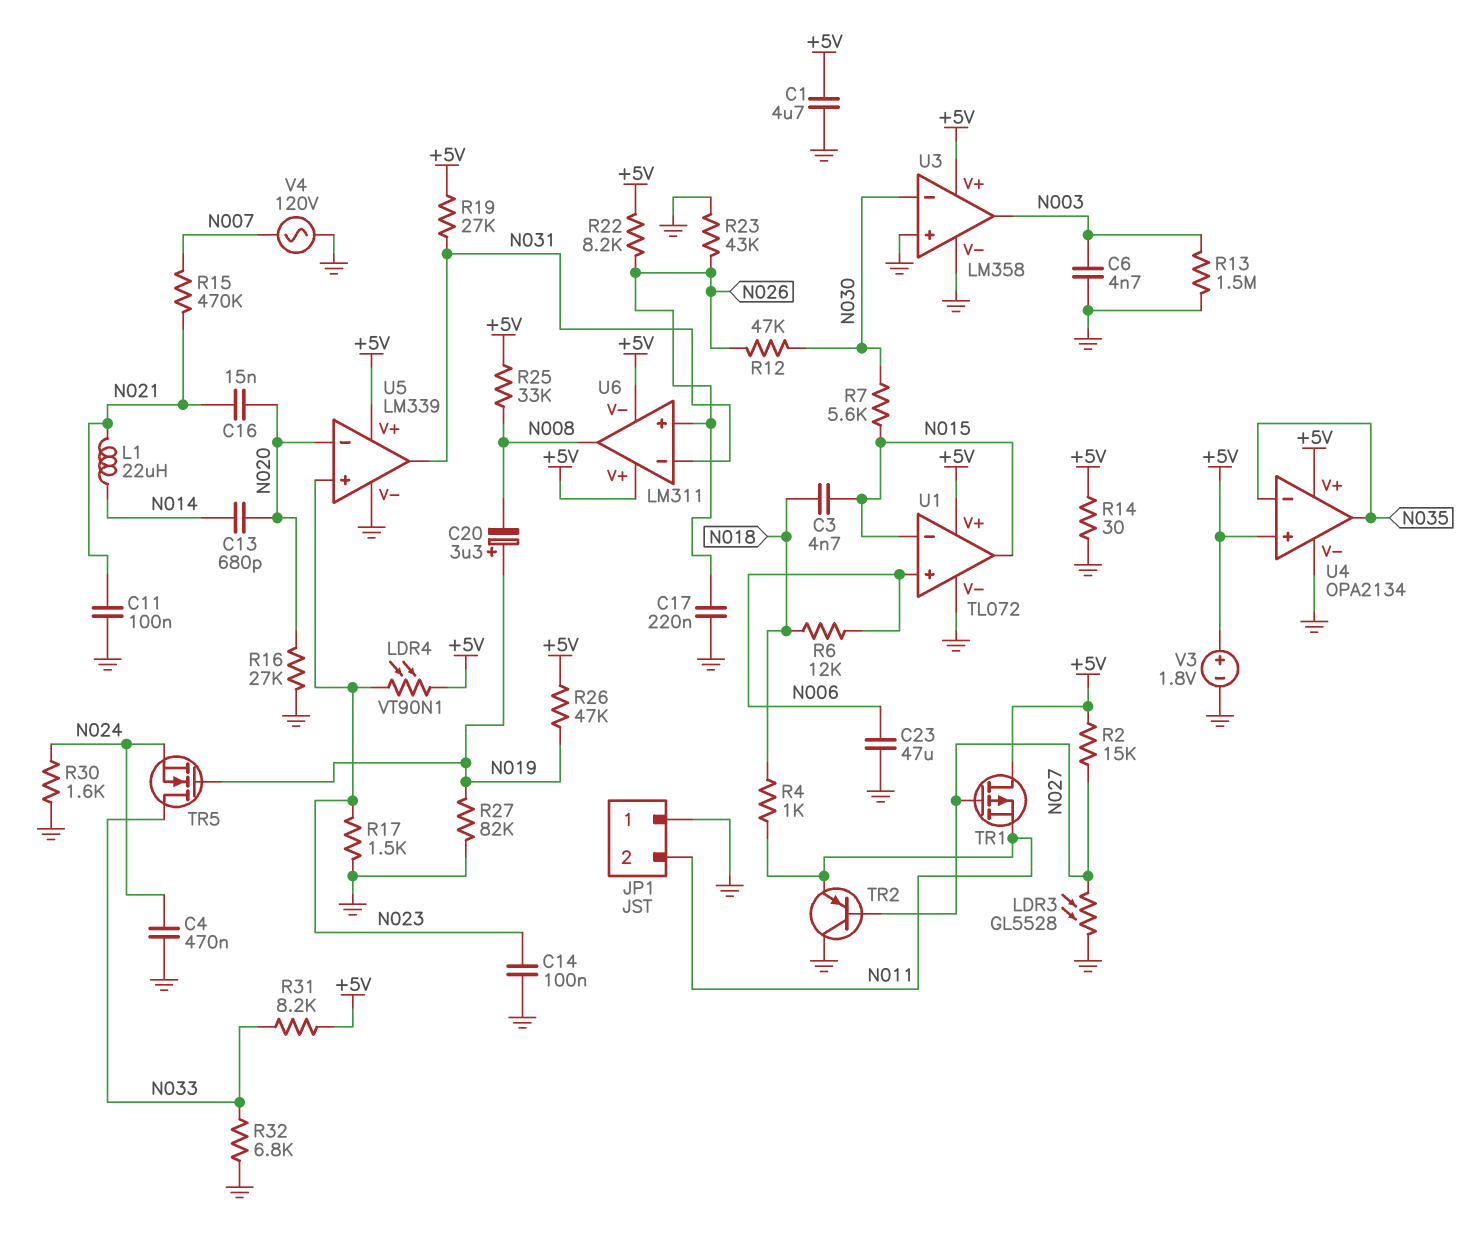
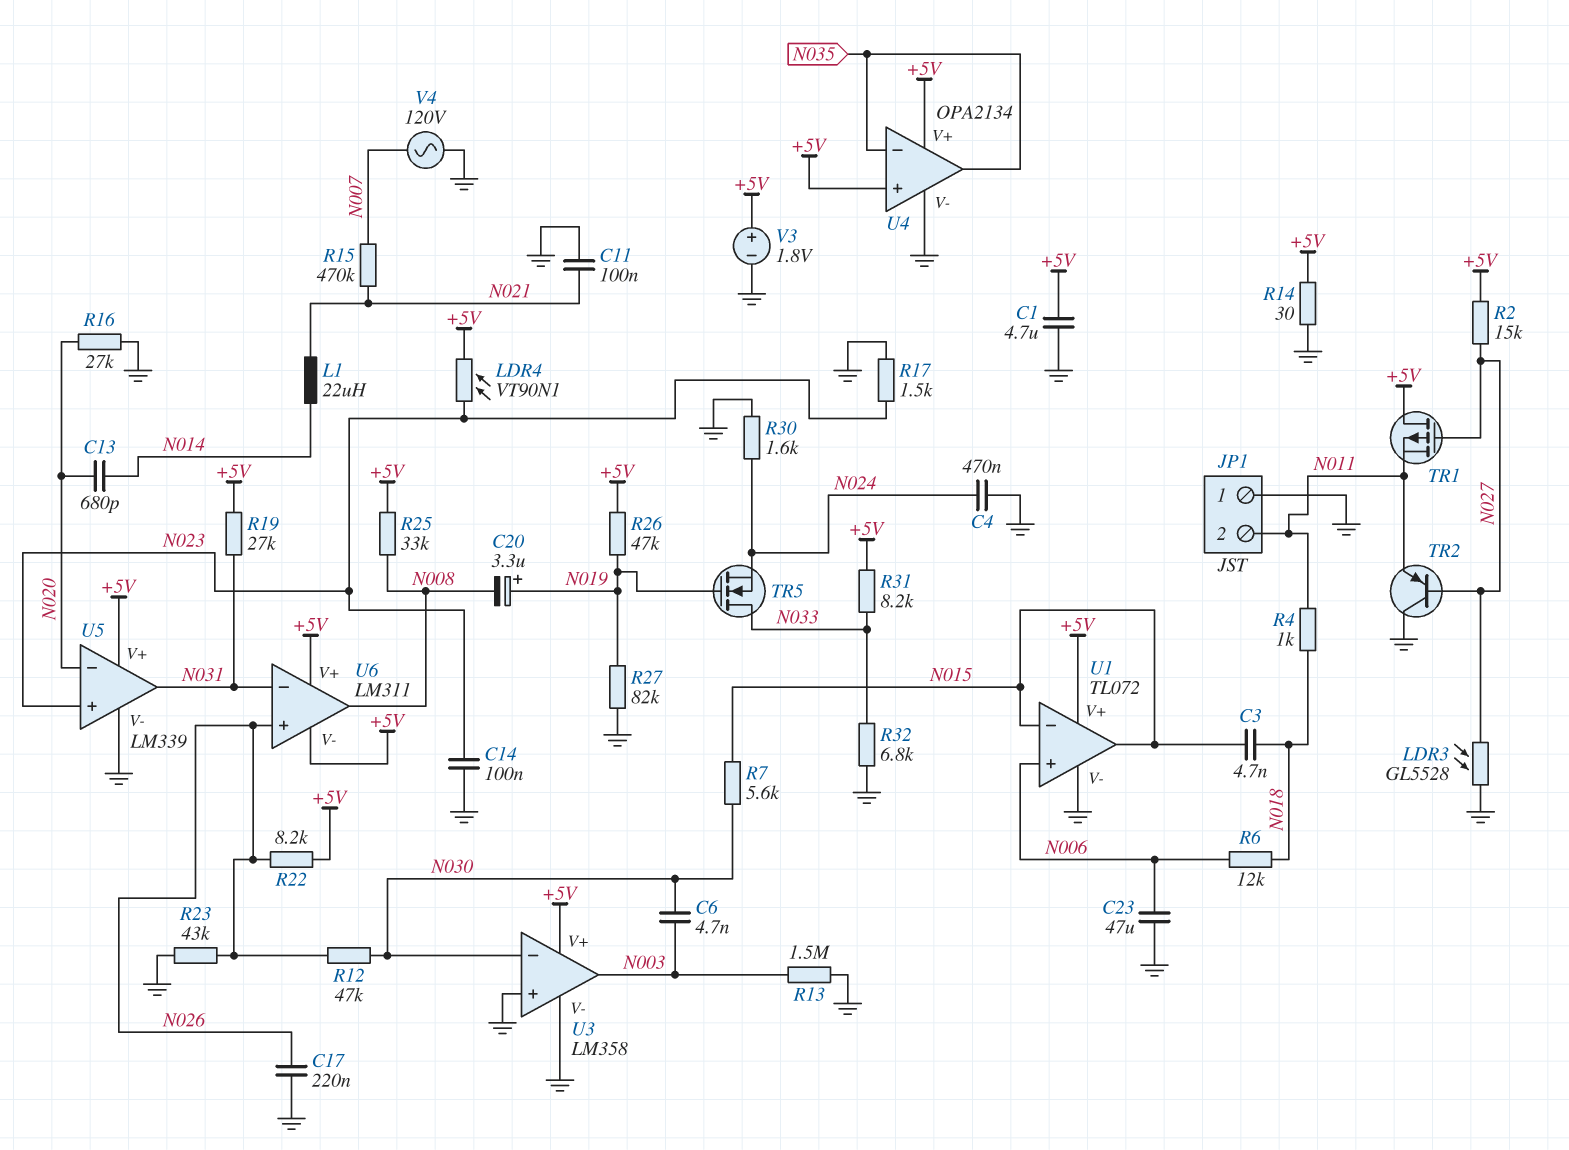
C6: 4.7nF (GND, N003) -> 4.7nF (N003, N030)
C16: 15nF (N020, N021) -> none

